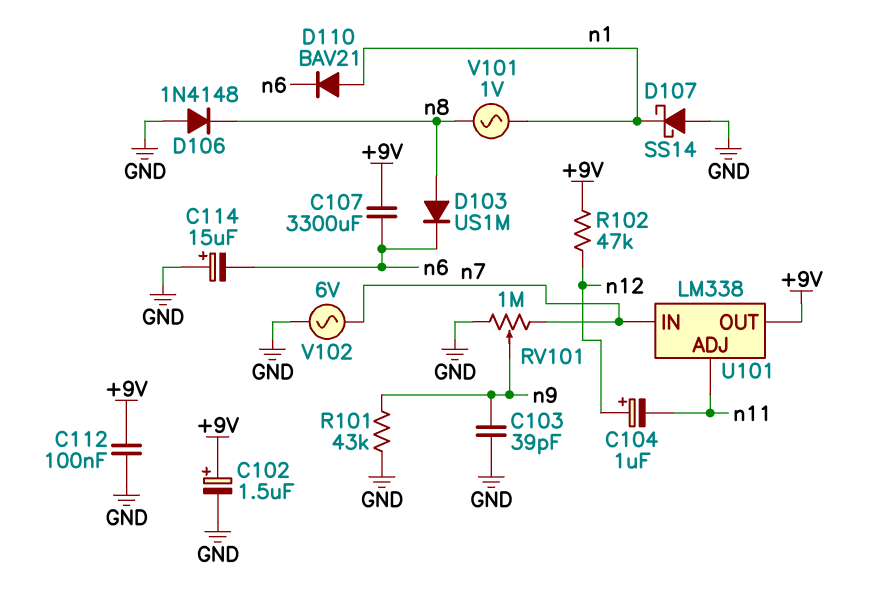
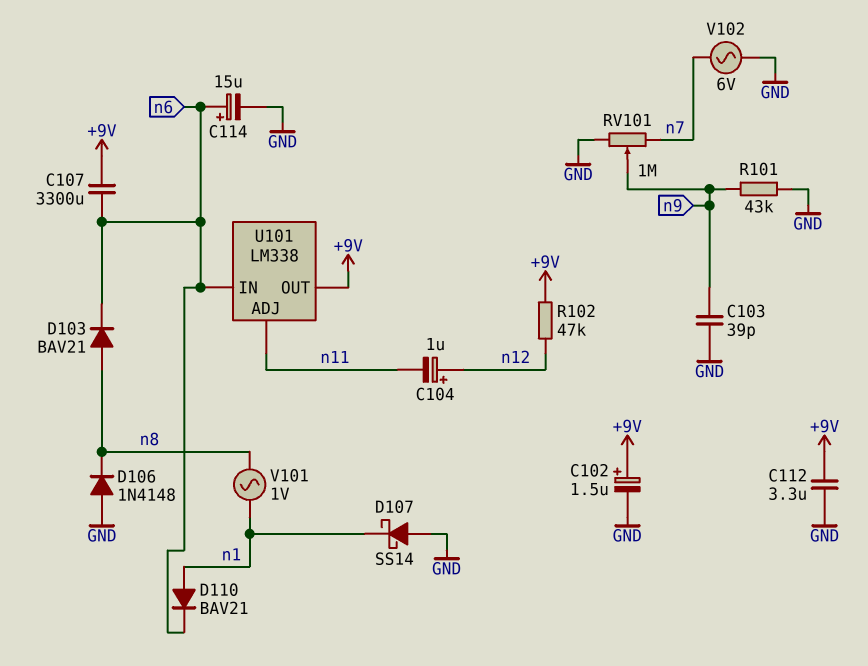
C112: 100nF (+9V, GND) -> 3.3uF (+9V, GND)
C114: 15uF (plus GND, minus n6) -> 15uF (plus n6, minus GND)
D103: diode US1M (A n8, K n6) -> diode BAV21 (A n8, K n6)
U101 pin IN: n7 -> n6

